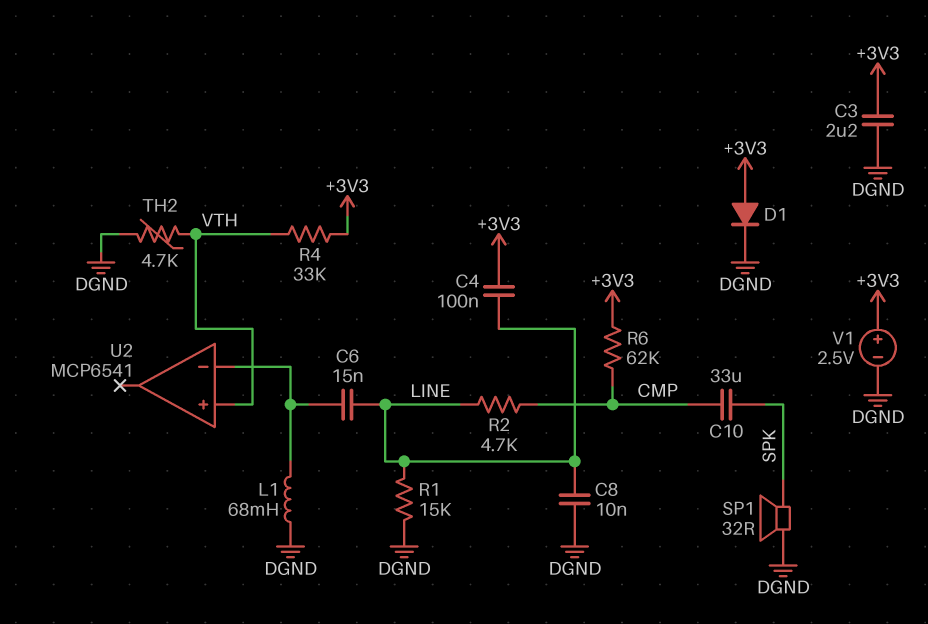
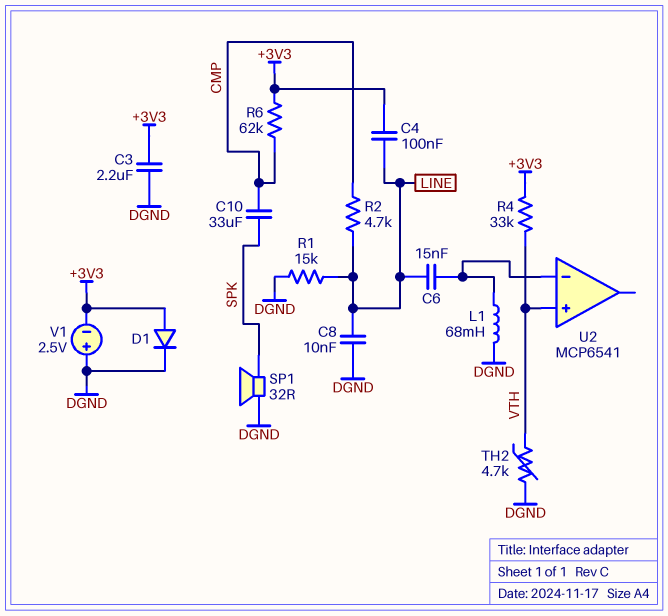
V1: 2.5V (plus +3V3, minus DGND) -> 2.5V (plus DGND, minus +3V3)

